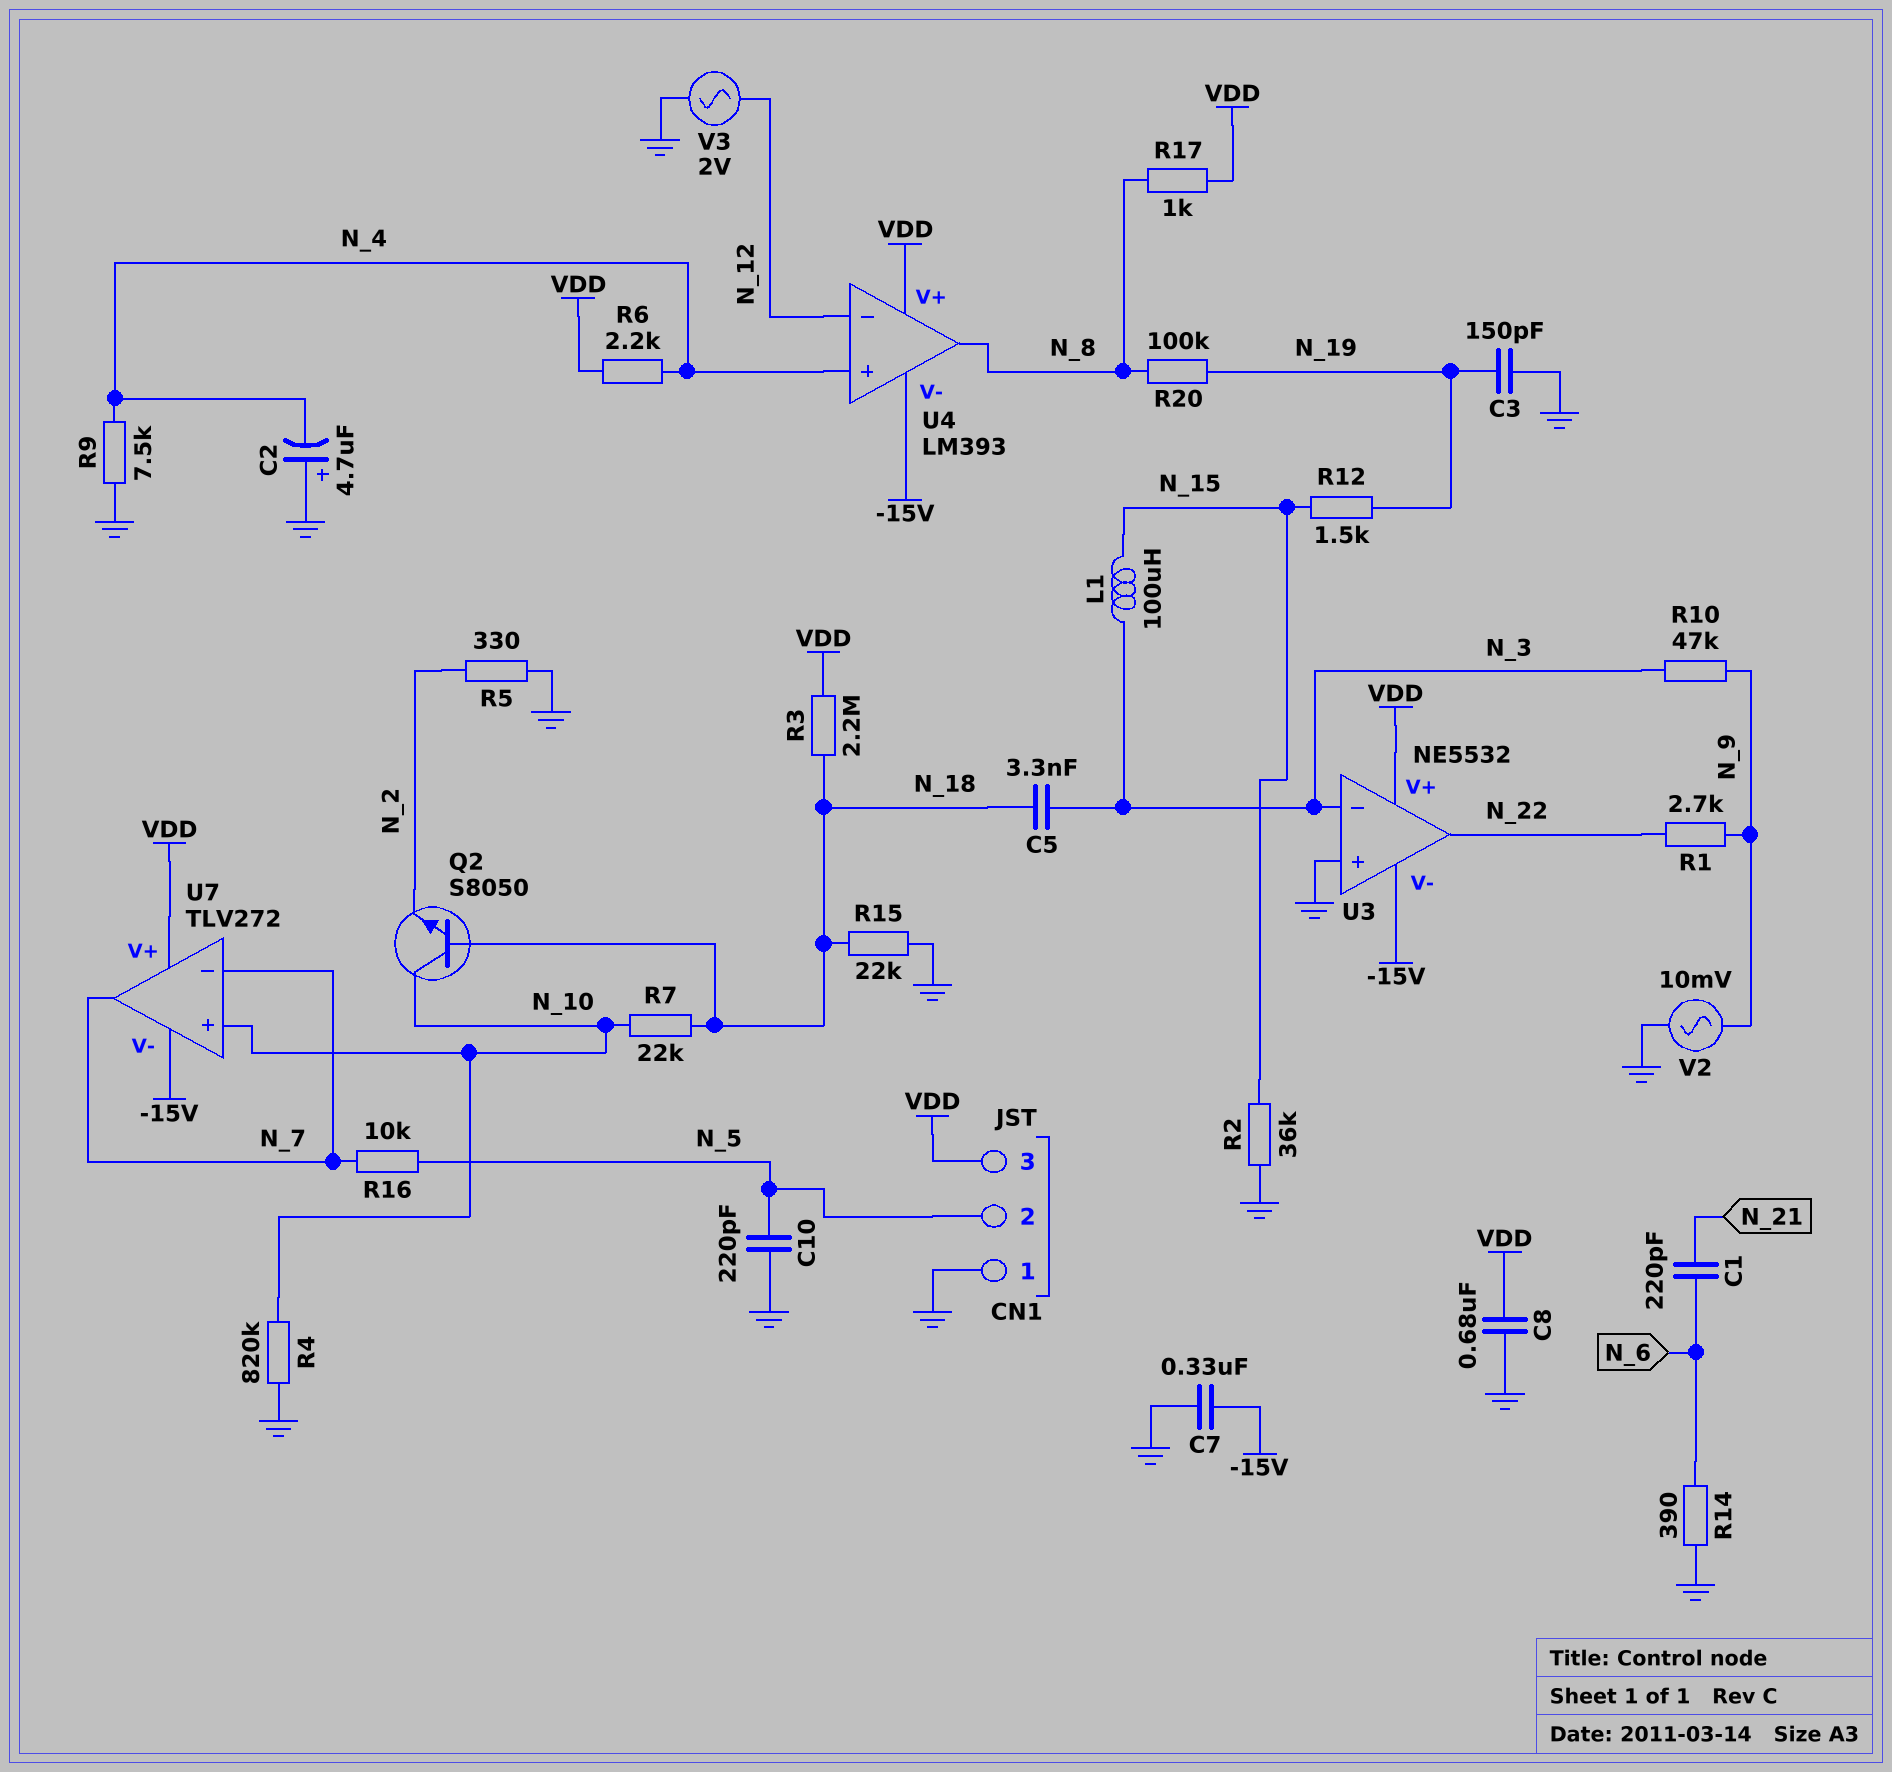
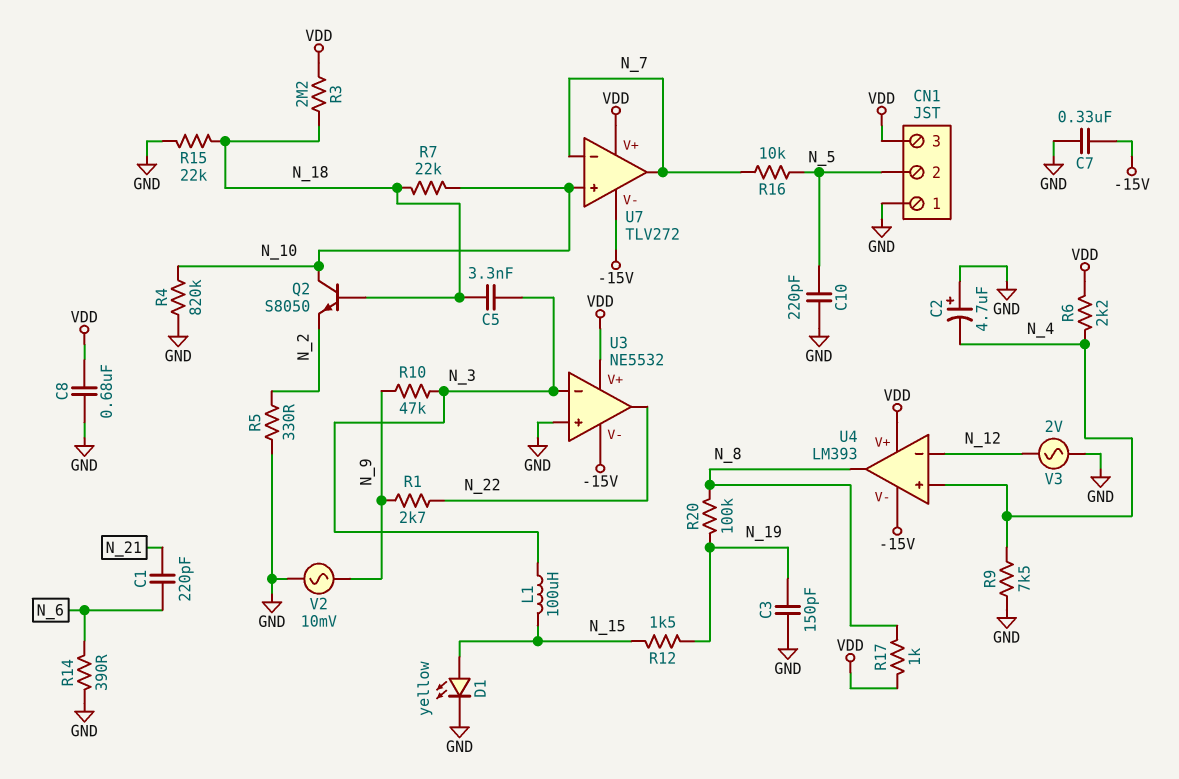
D1: none -> LED yellow (A N_15, K GND)
R2: 36k (GND, N_15) -> none

